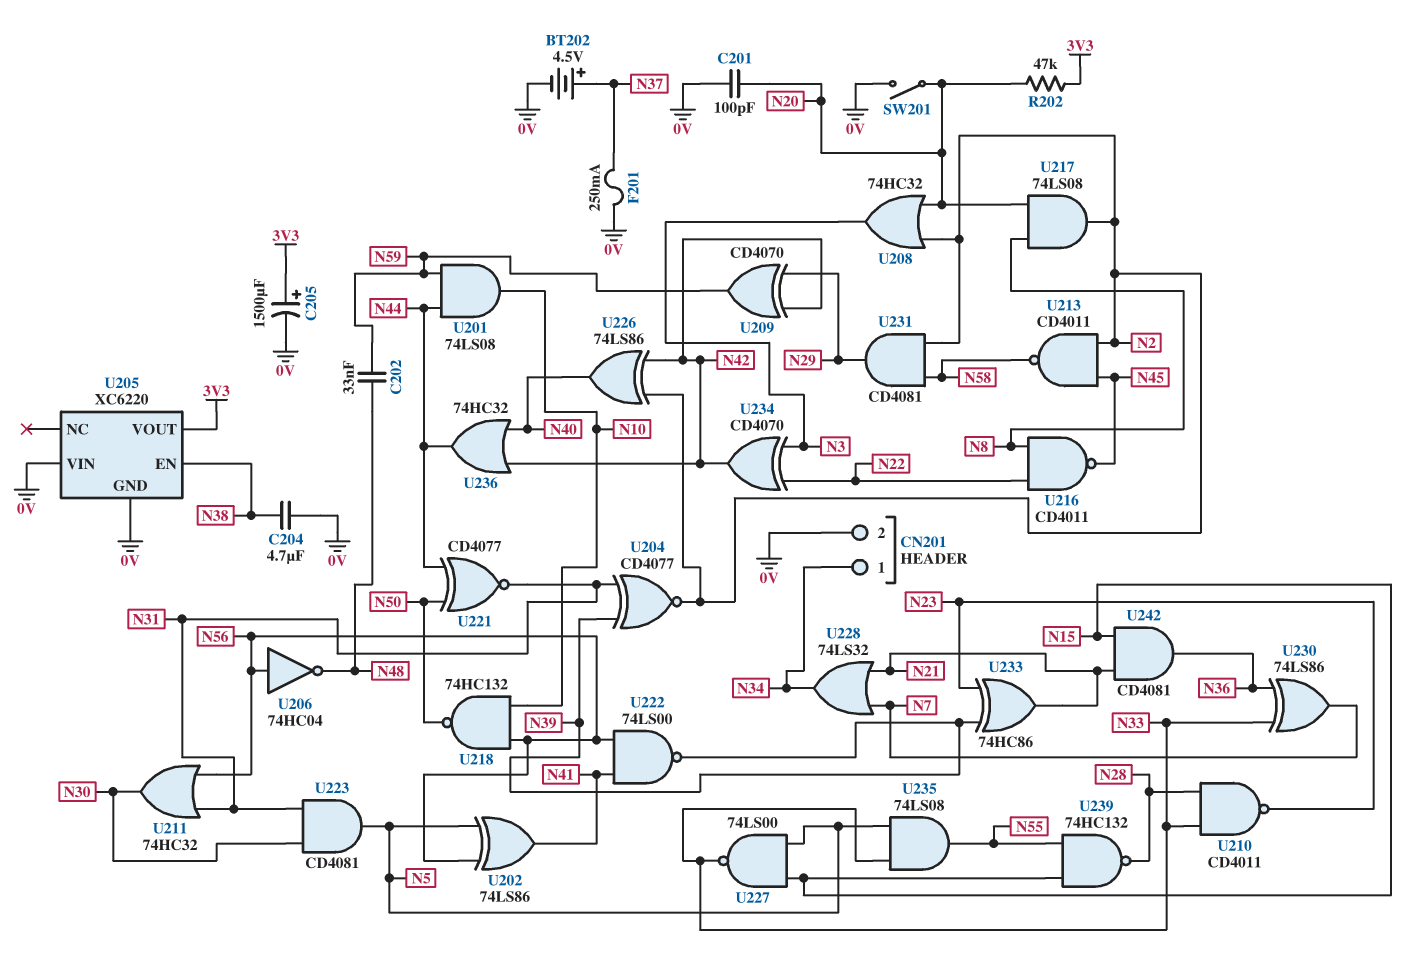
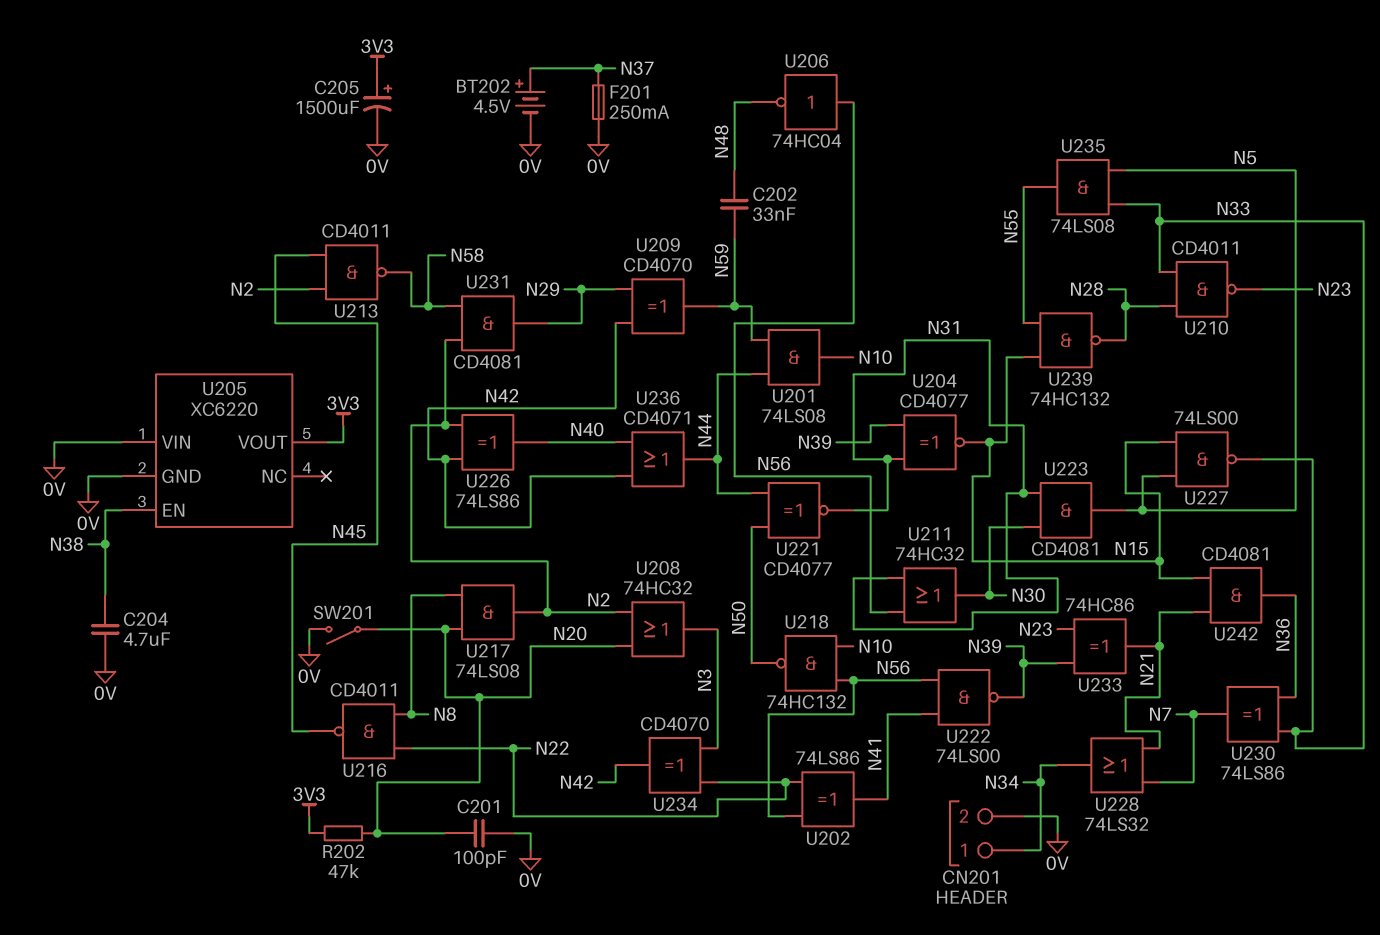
U202: XOR 74LS86 (in N5, in N56, out N41) -> XOR 74LS86 (in N22, in N56, out N41)
U204: XNOR CD4077 (in N31, in N39, out N2) -> XNOR CD4077 (in N31, in N39, out N15)
U236: OR 74HC32 (in N40, in N42, out N44) -> OR CD4071 (in N40, in N42, out N44)

